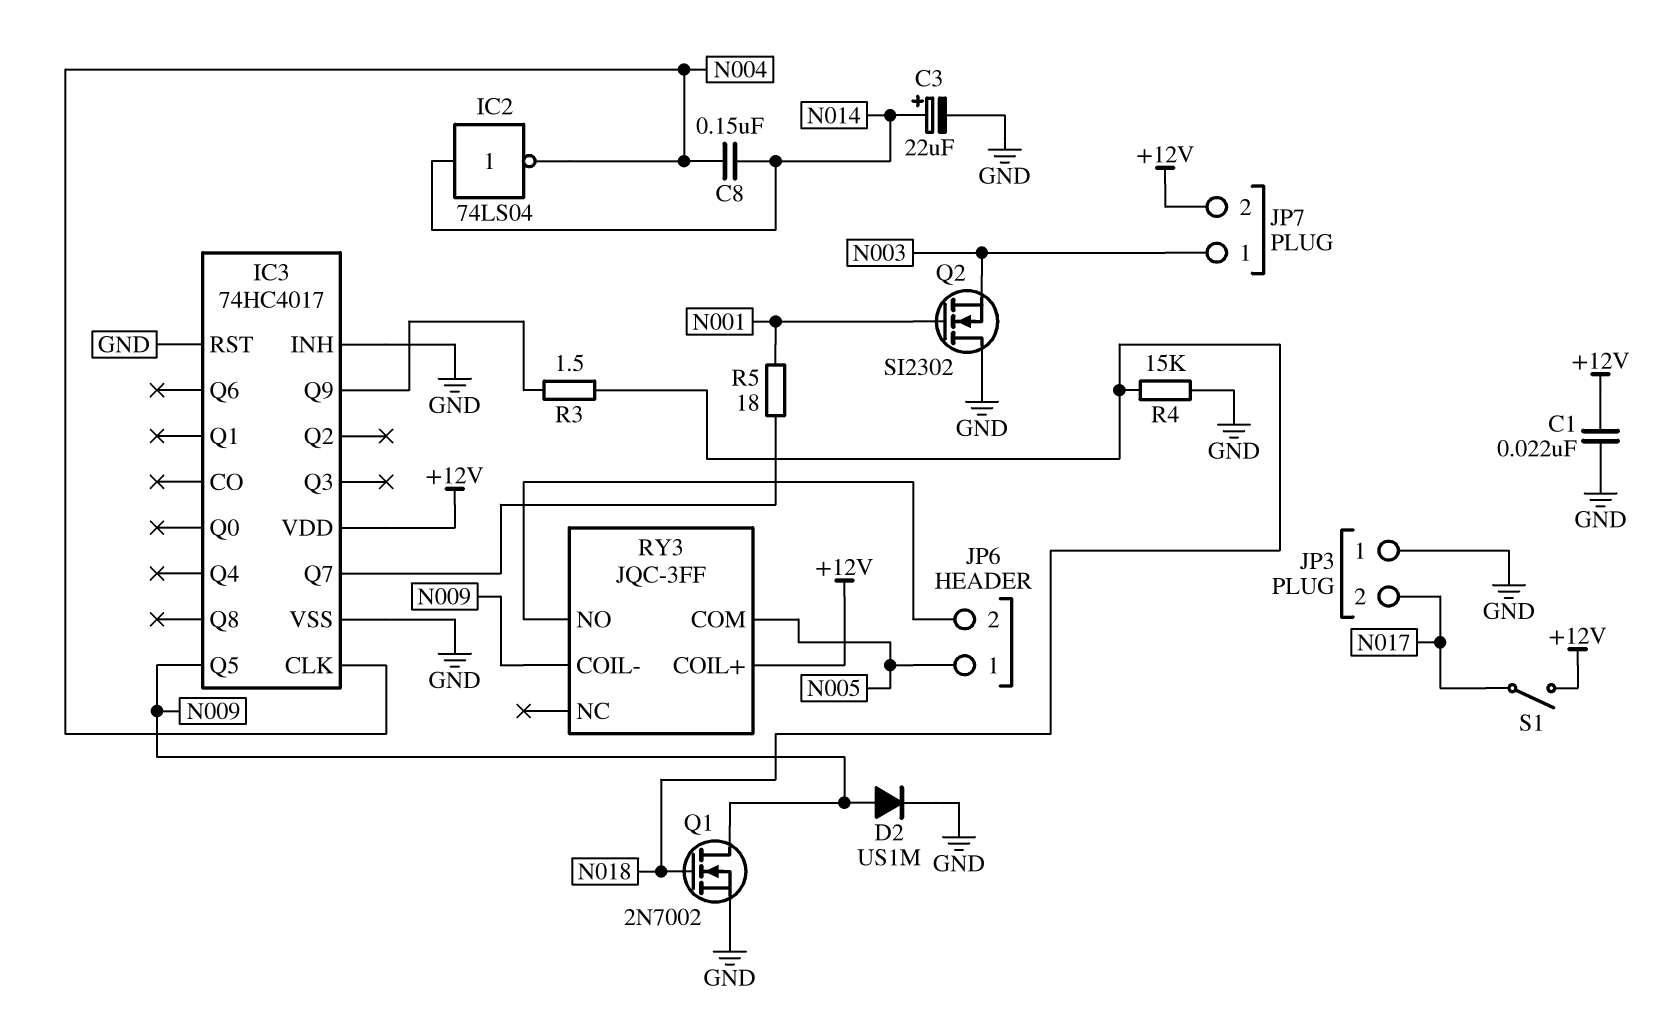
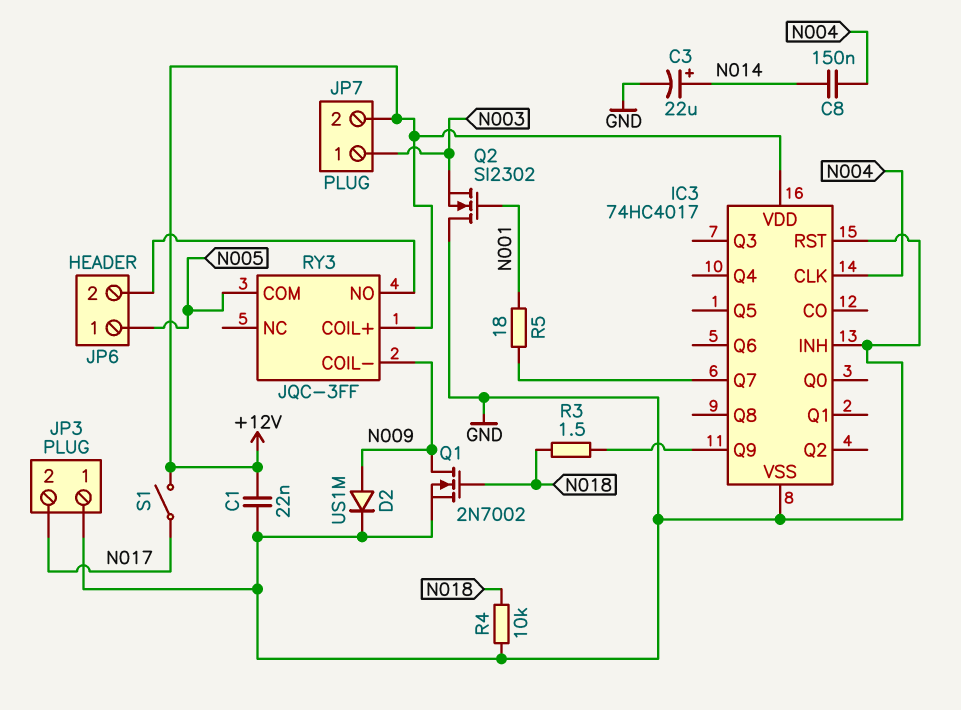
IC2: NOT 74LS04 (in N014, out N004) -> none
IC3 pin Q5: N009 -> none
R4: 15k (GND, N018) -> 10k (GND, N018)

